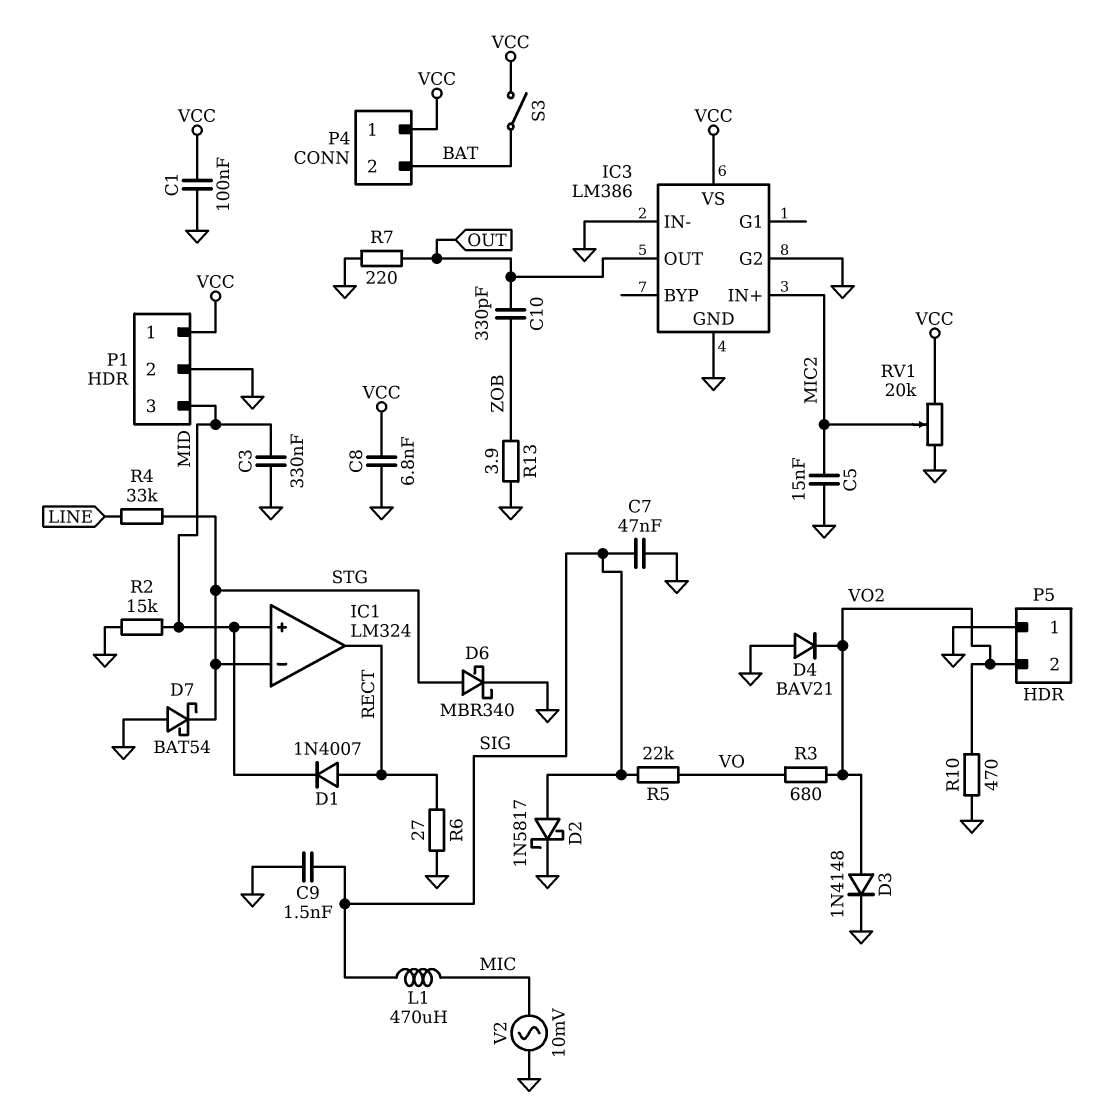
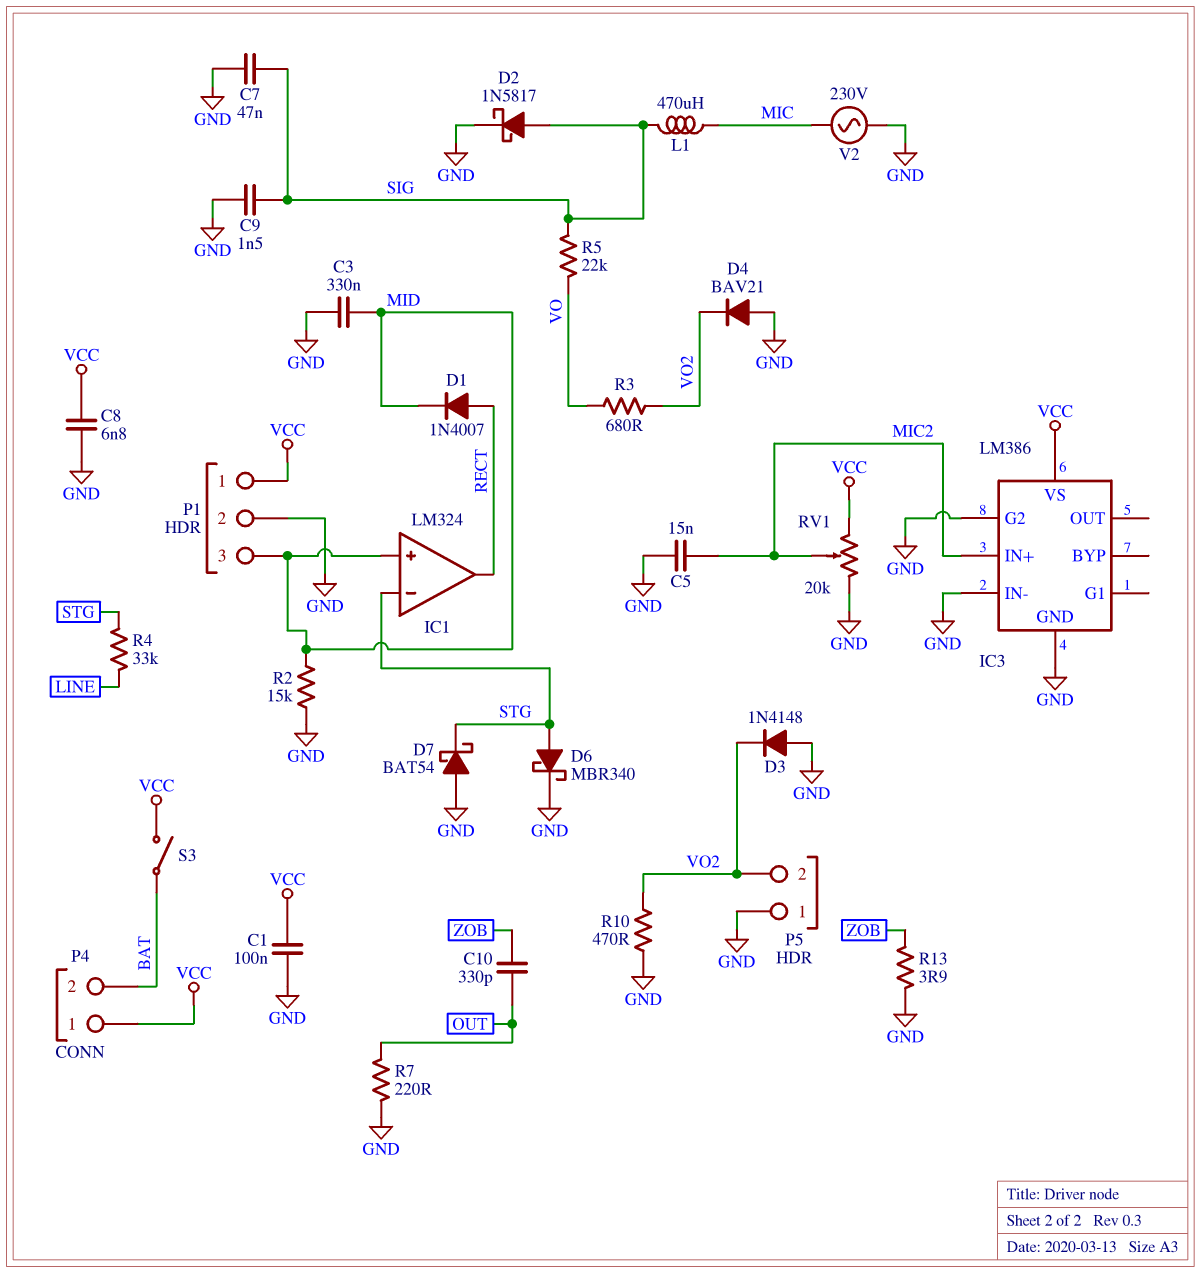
D3: diode 1N4148 (A VO2, K GND) -> diode 1N4148 (A GND, K VO2)
IC3 pin OUT: OUT -> none
R6: 27 (GND, RECT) -> none
V2: AC 10mV (GND, MIC) -> AC 230V (GND, MIC)

